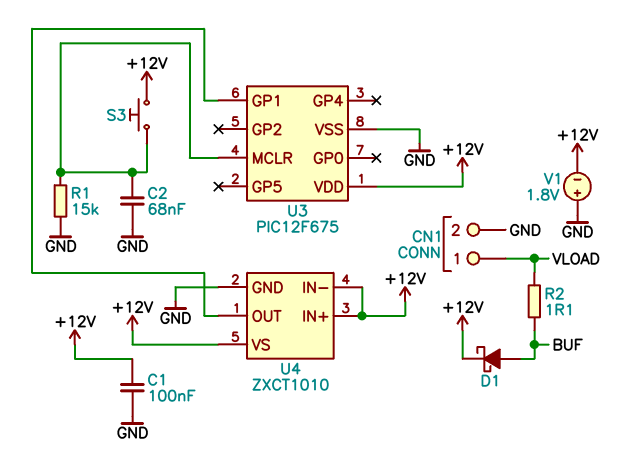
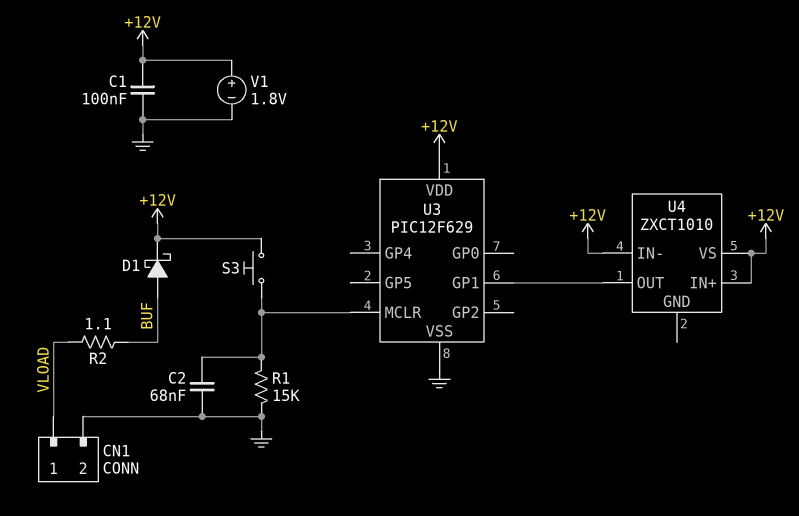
U3: PIC12F675 -> PIC12F629
U4 pin GND: GND -> none
V1: 1.8V (plus GND, minus +12V) -> 1.8V (plus +12V, minus GND)

